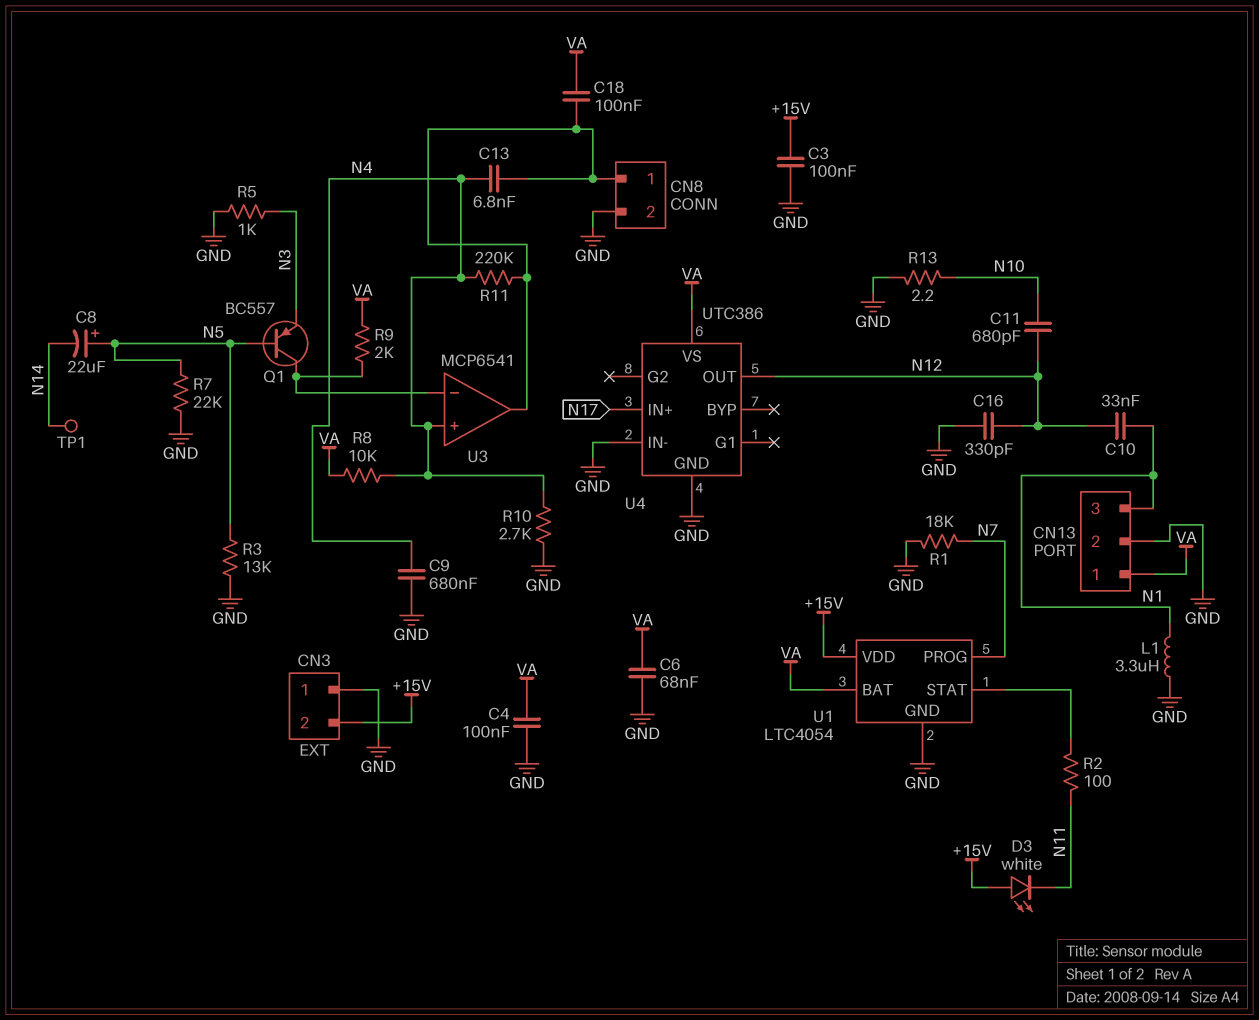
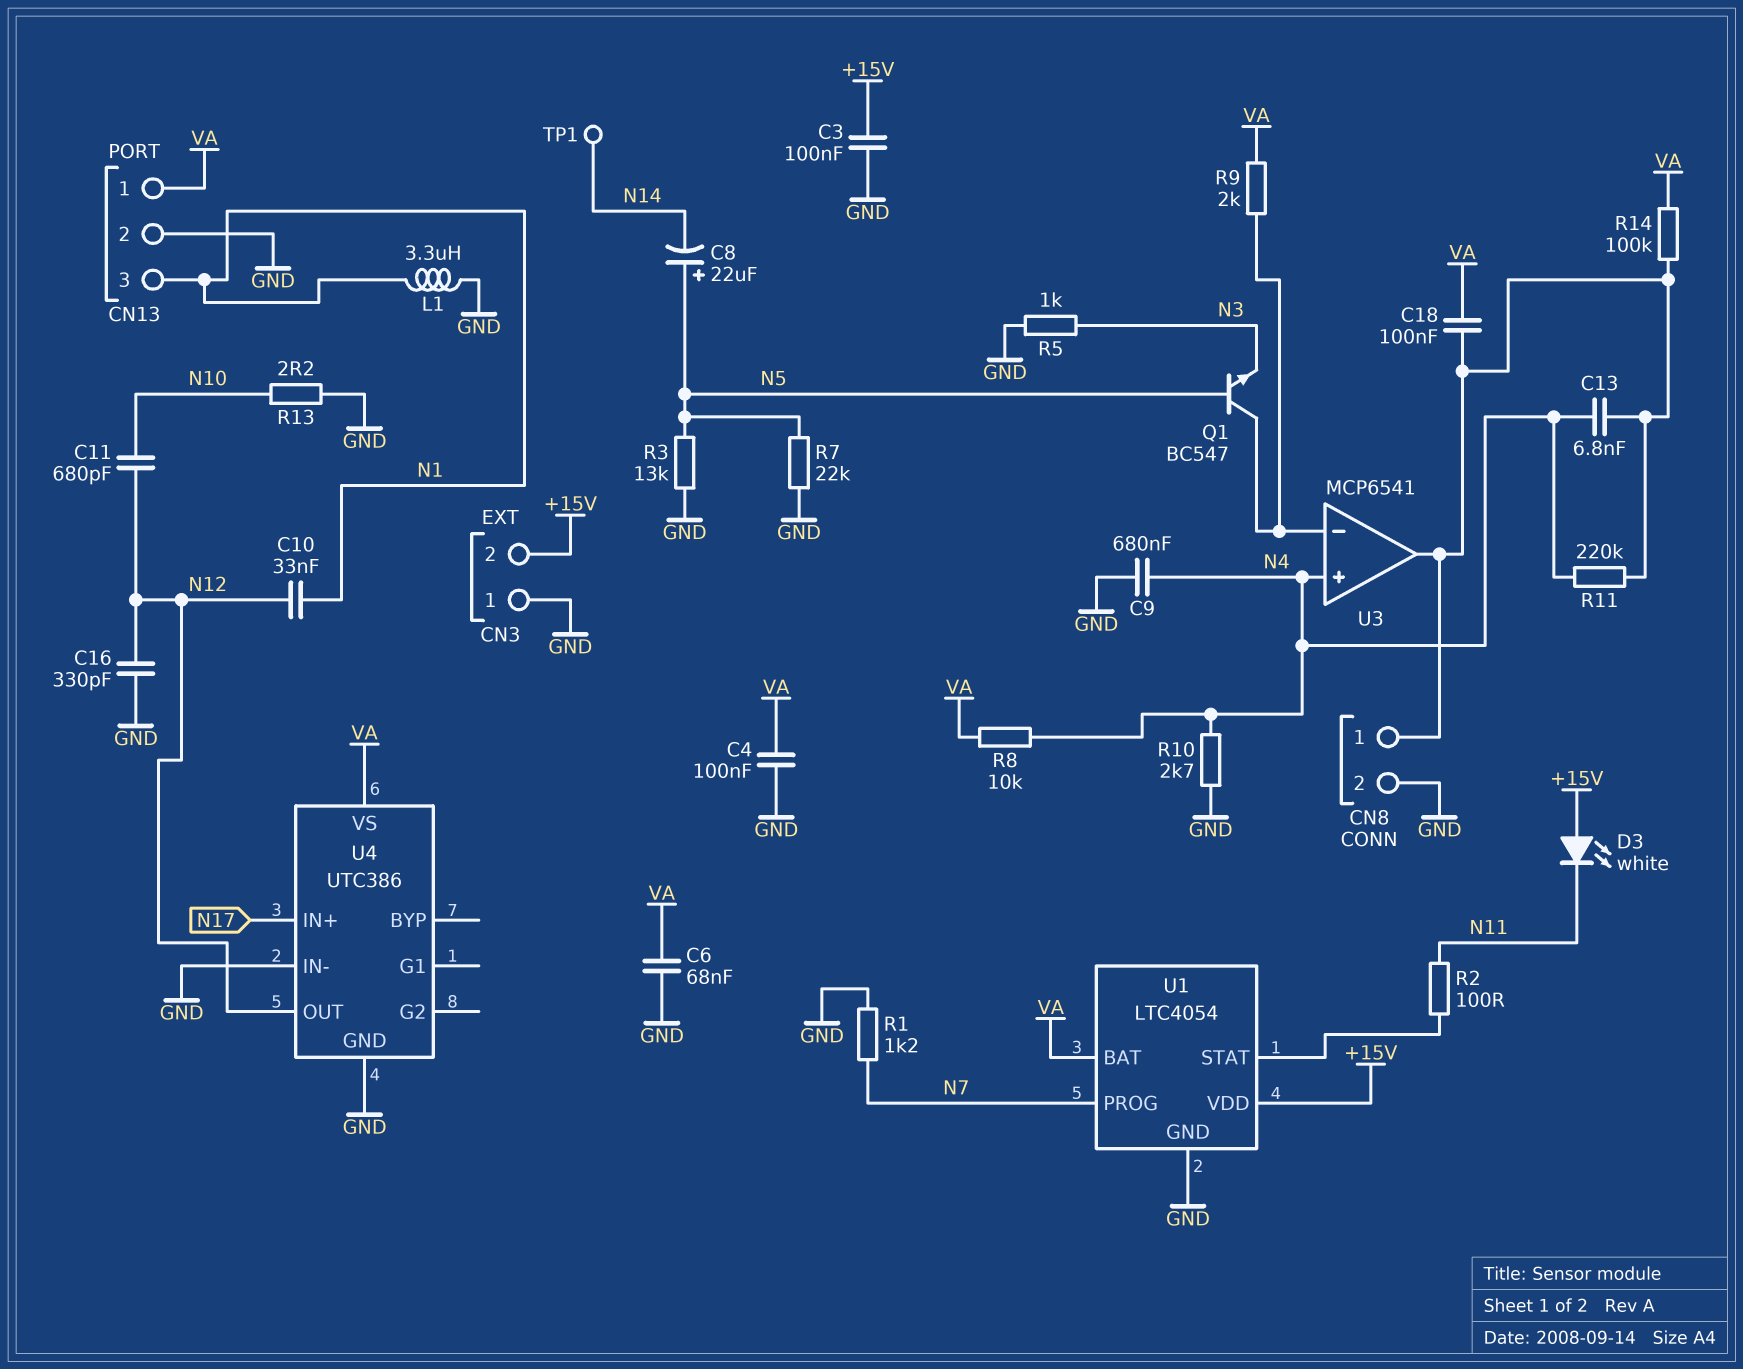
Q1: PNP BC557 (B N5, C U3/in-, E N3) -> NPN BC547 (B N5, C U3/in-, E N3)
R1: 18k (GND, N7) -> 1.2k (GND, N7)
R14: none -> 100k (CN8/1, VA)

